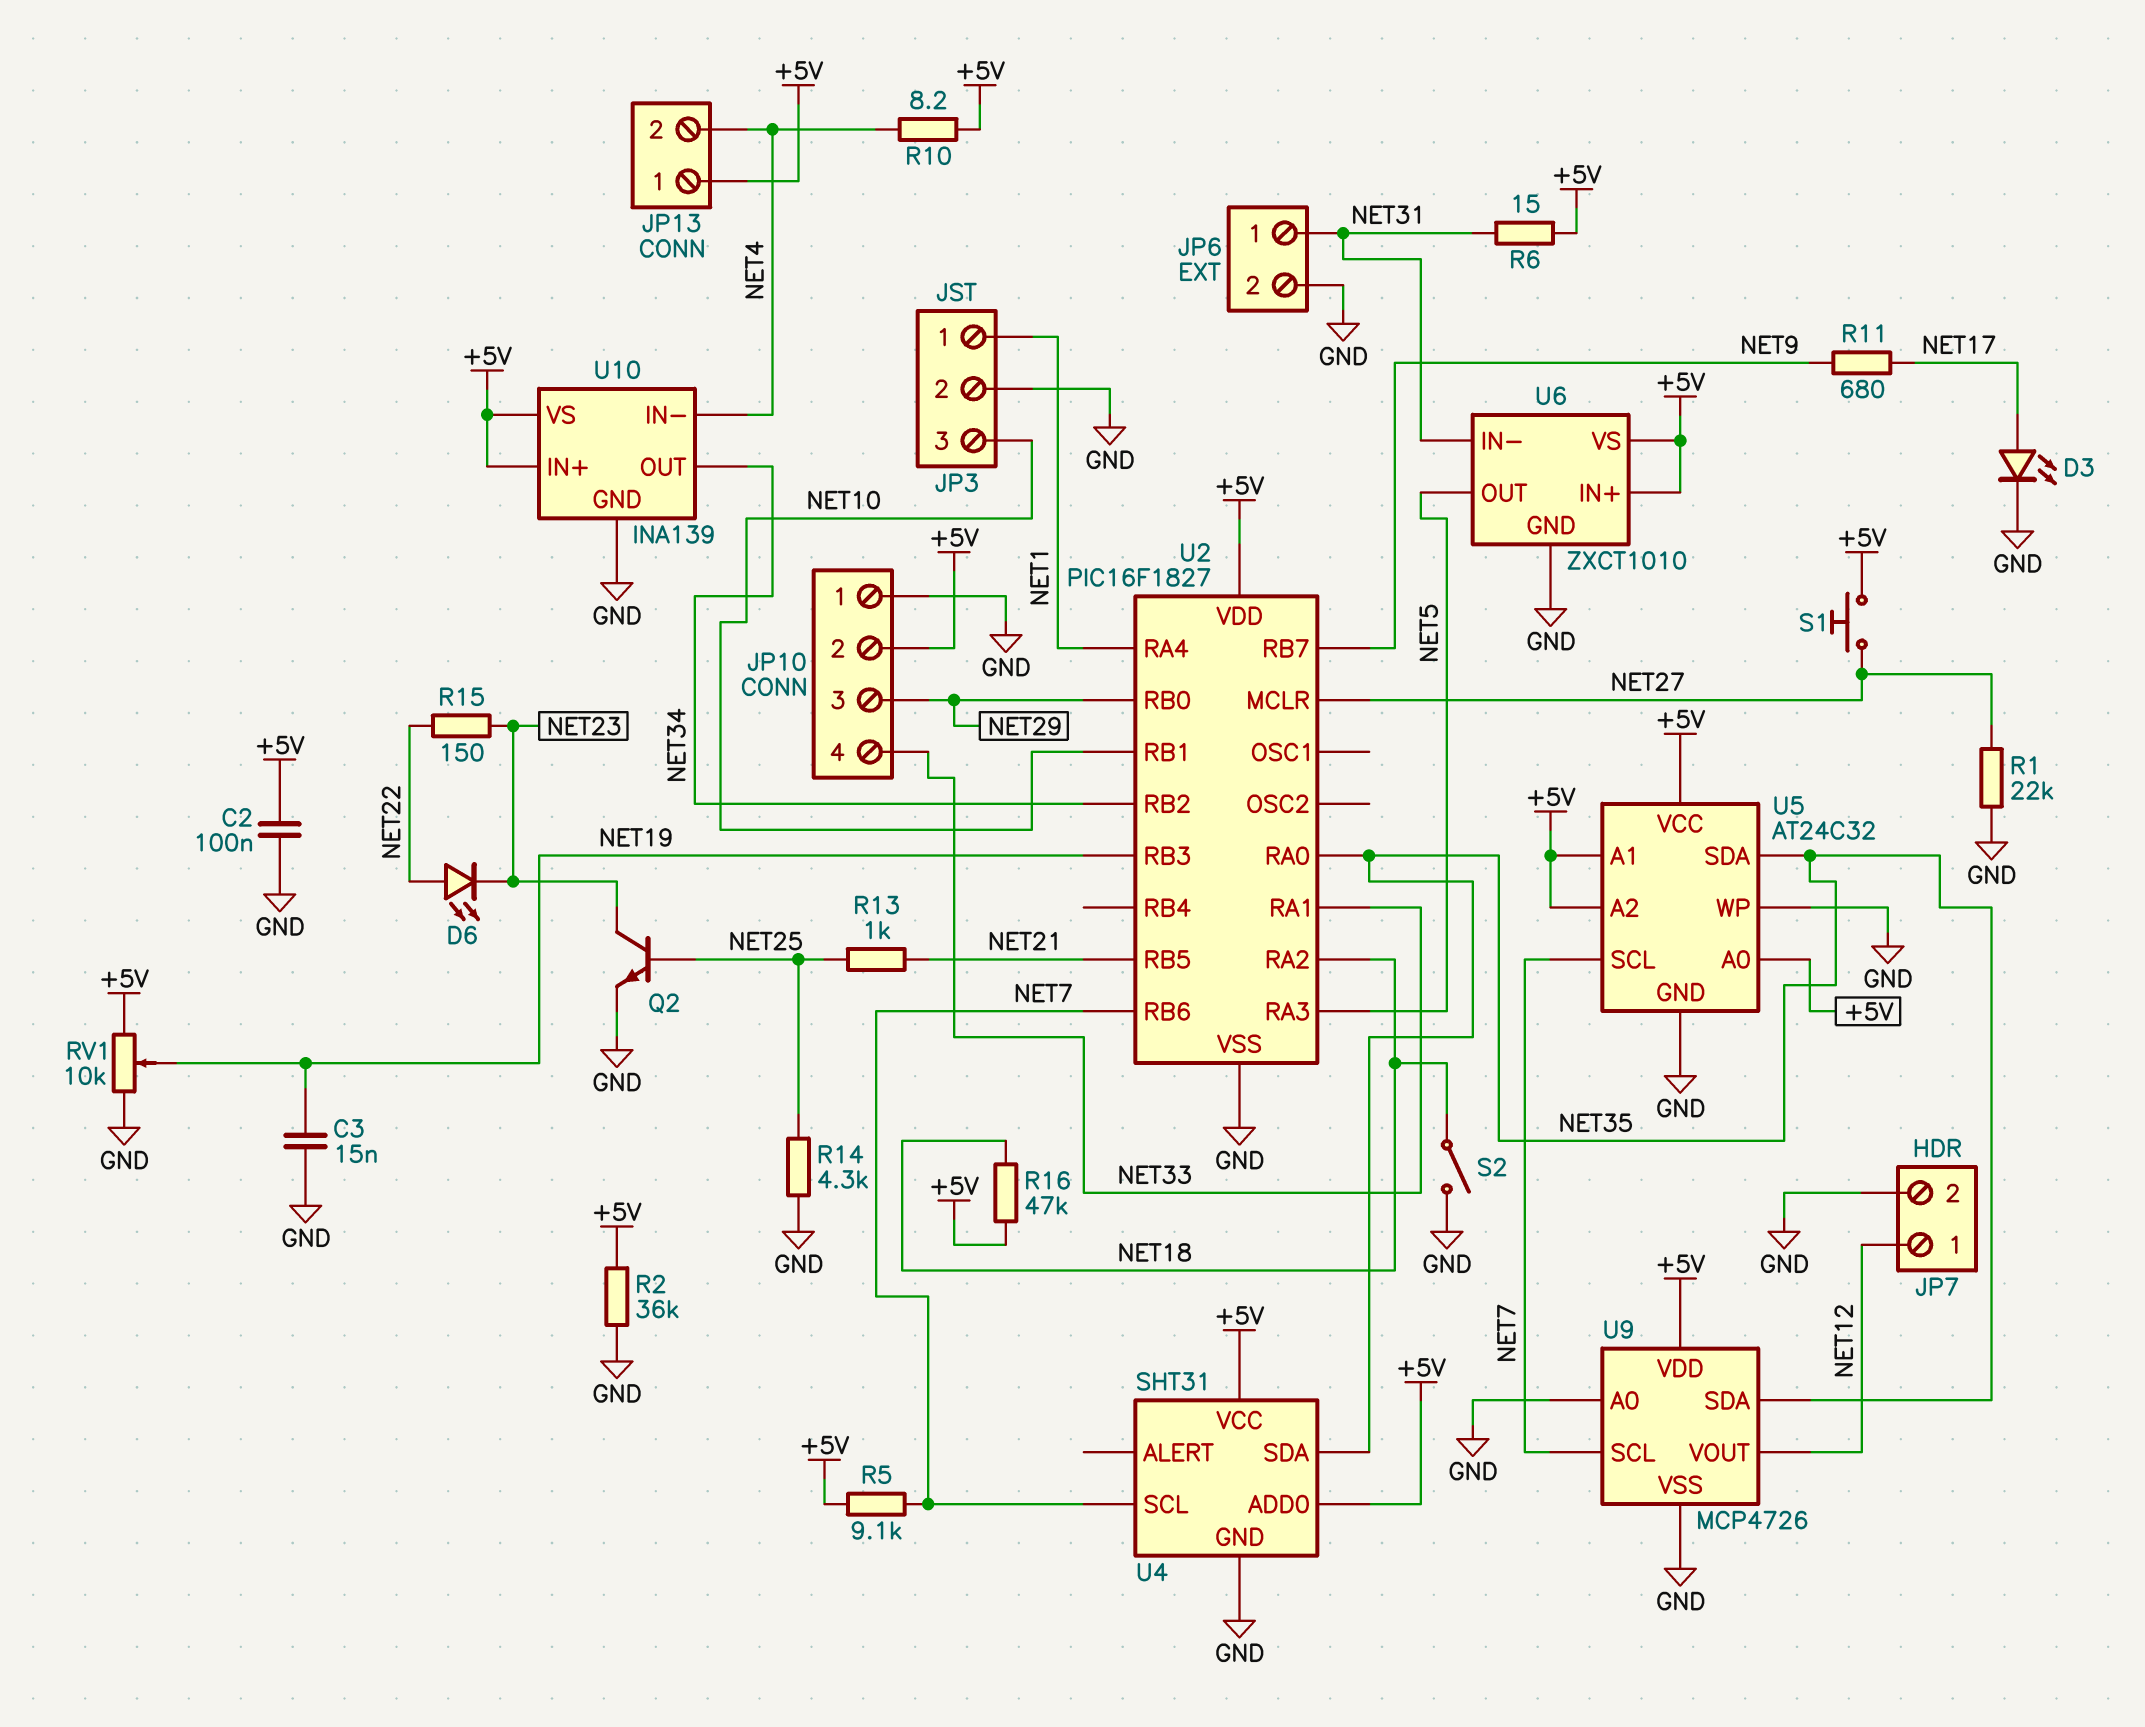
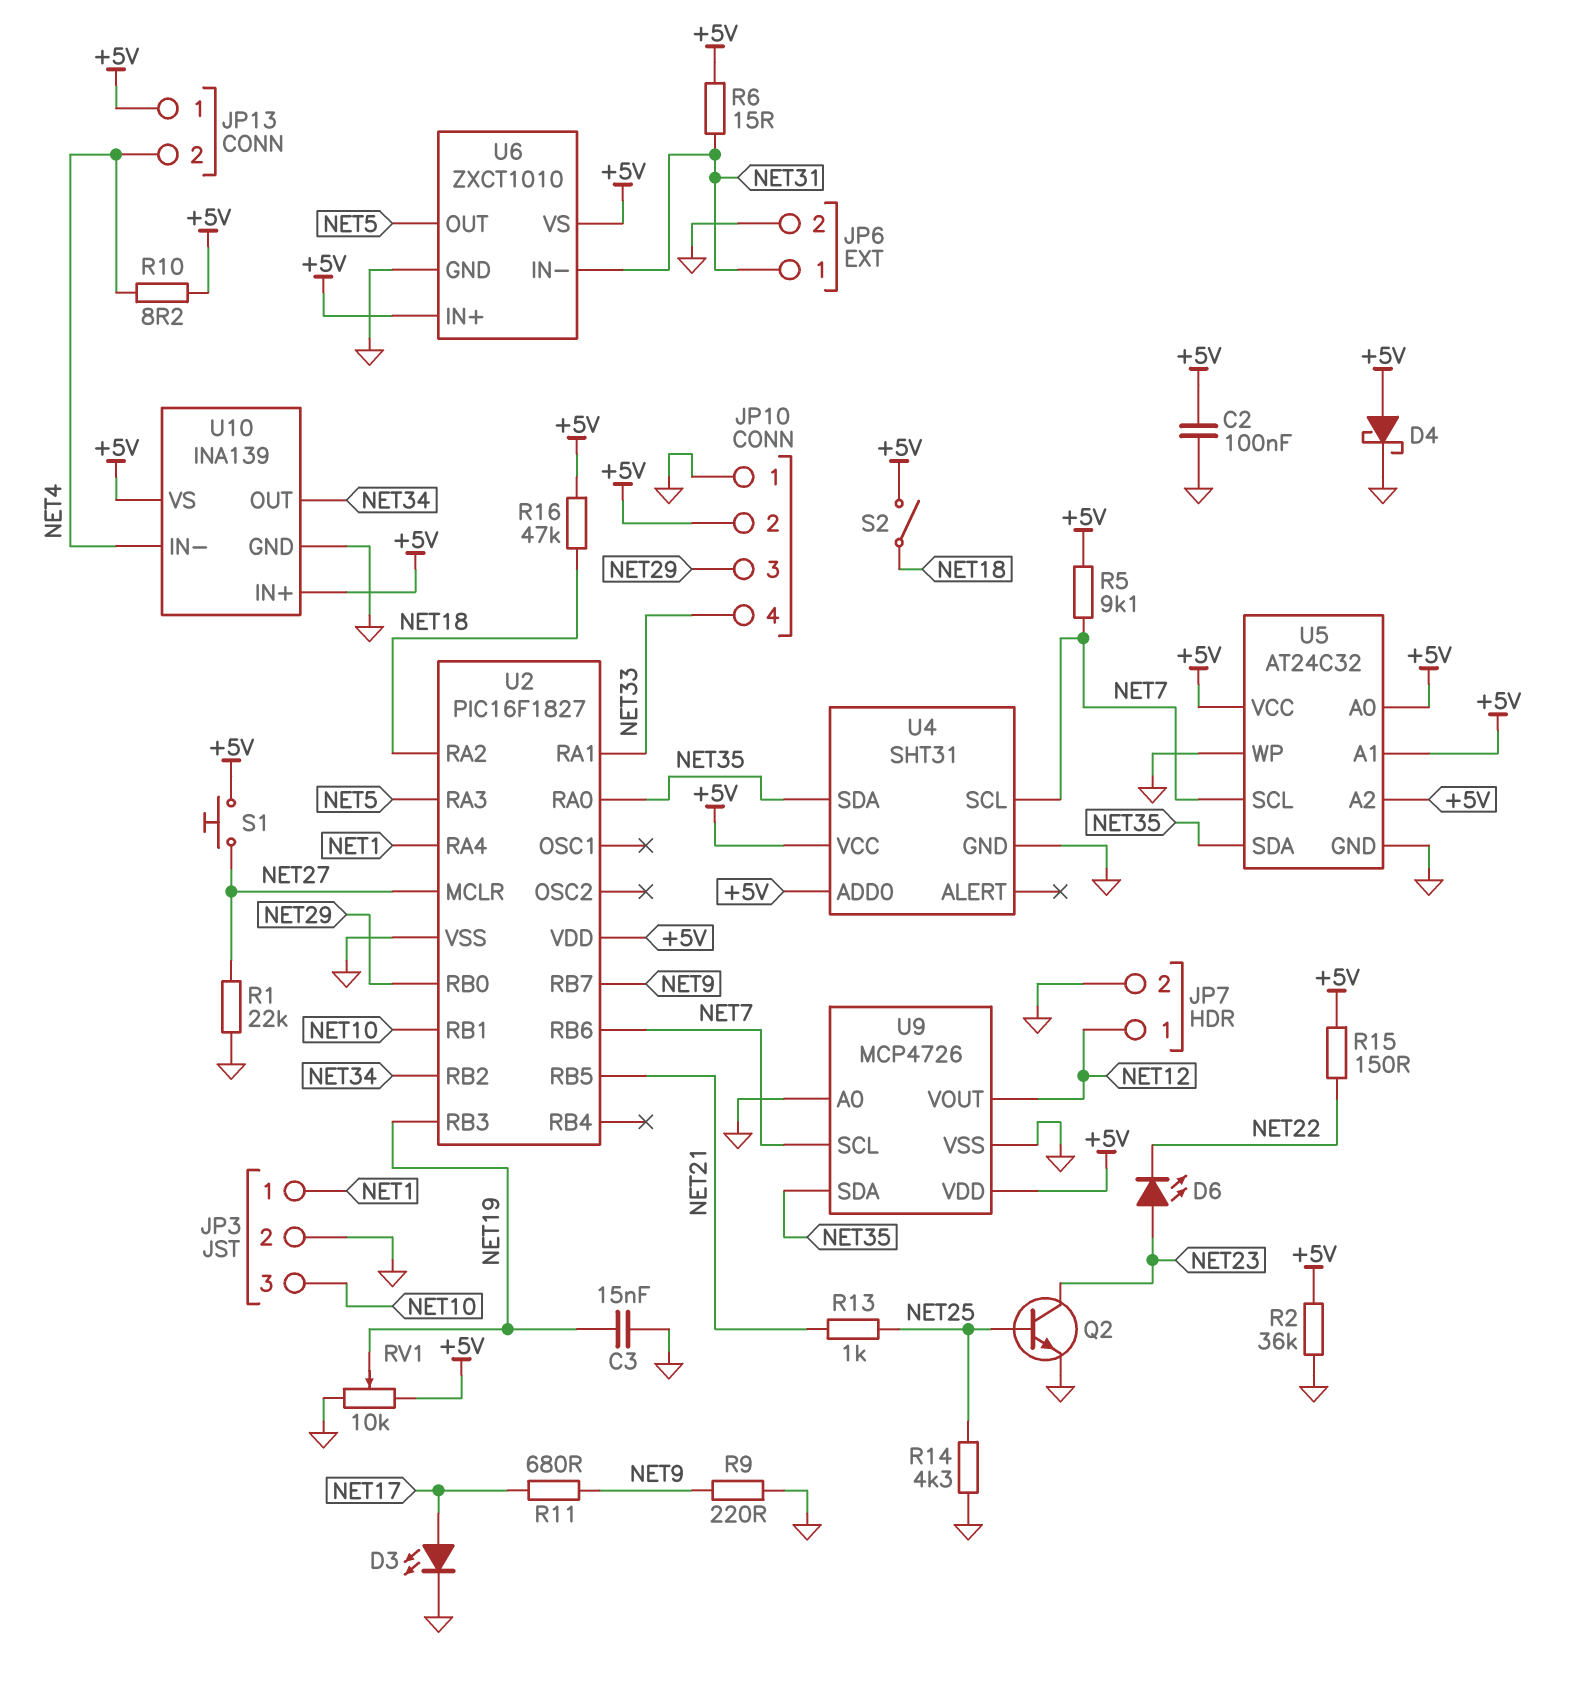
D4: none -> schottky (A +5V, K GND)
D6: LED (A NET22, K NET23) -> LED (A NET23, K NET22)
R9: none -> 220 (GND, NET9)
R15: 150 (NET22, NET23) -> 150 (+5V, NET22)
S2: switch (GND, NET18) -> switch (+5V, NET18)

